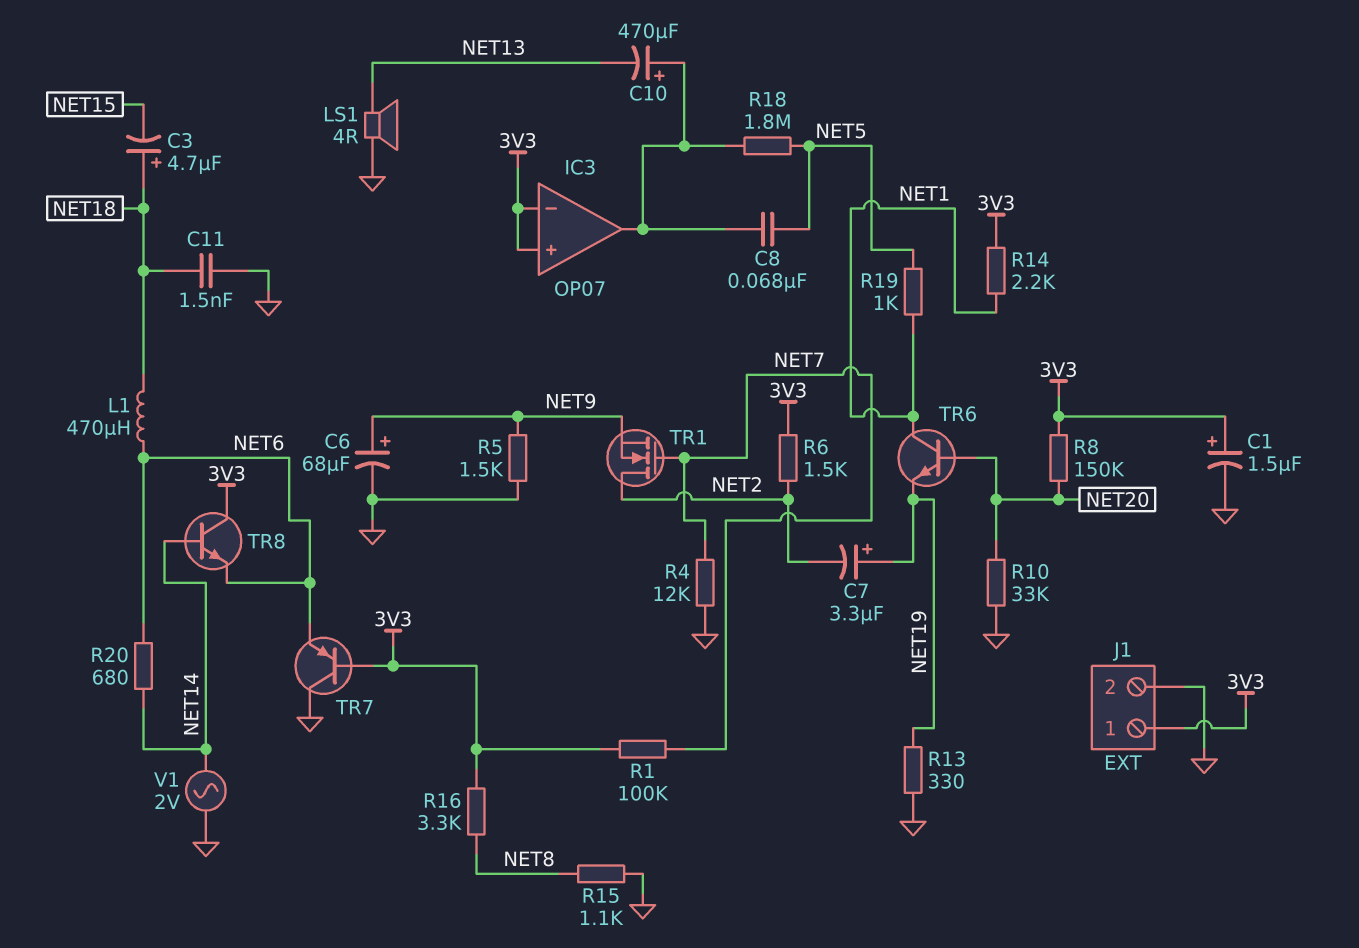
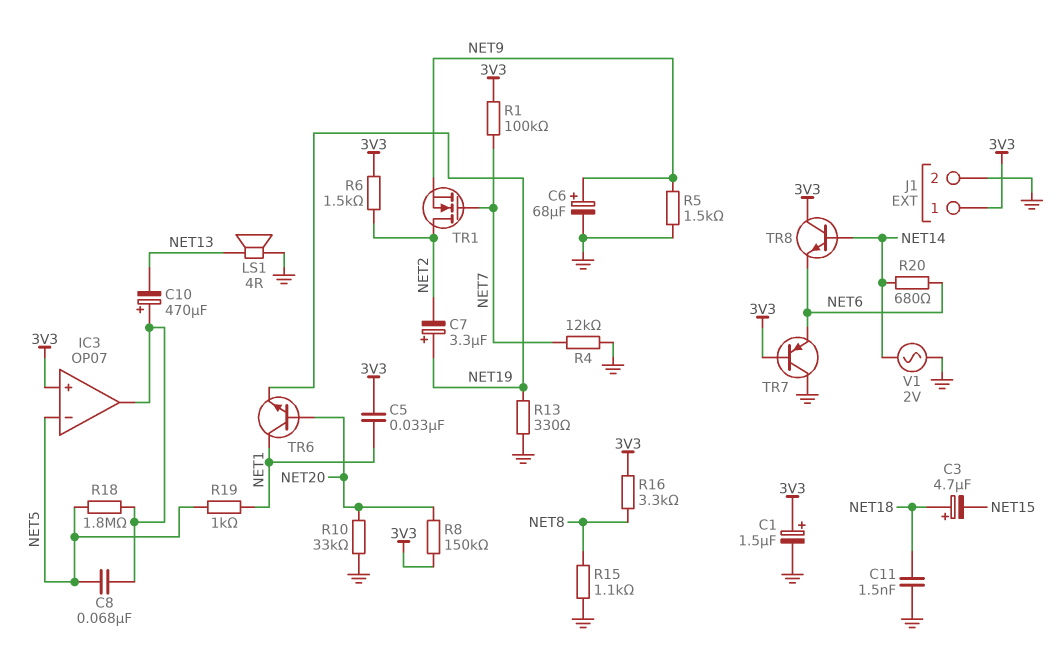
C5: none -> 33nF (3V3, NET1)
IC3 pin in-: 3V3 -> NET5
L1: 470uH (NET6, NET18) -> none
R14: 2.2k (3V3, NET1) -> none

